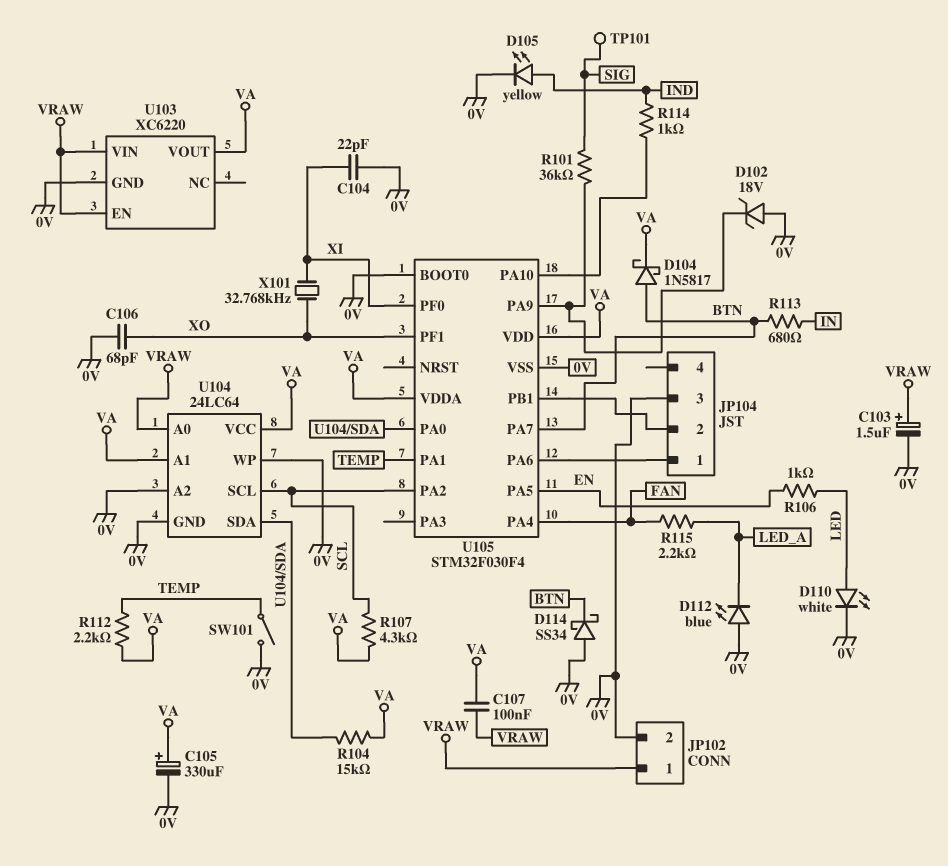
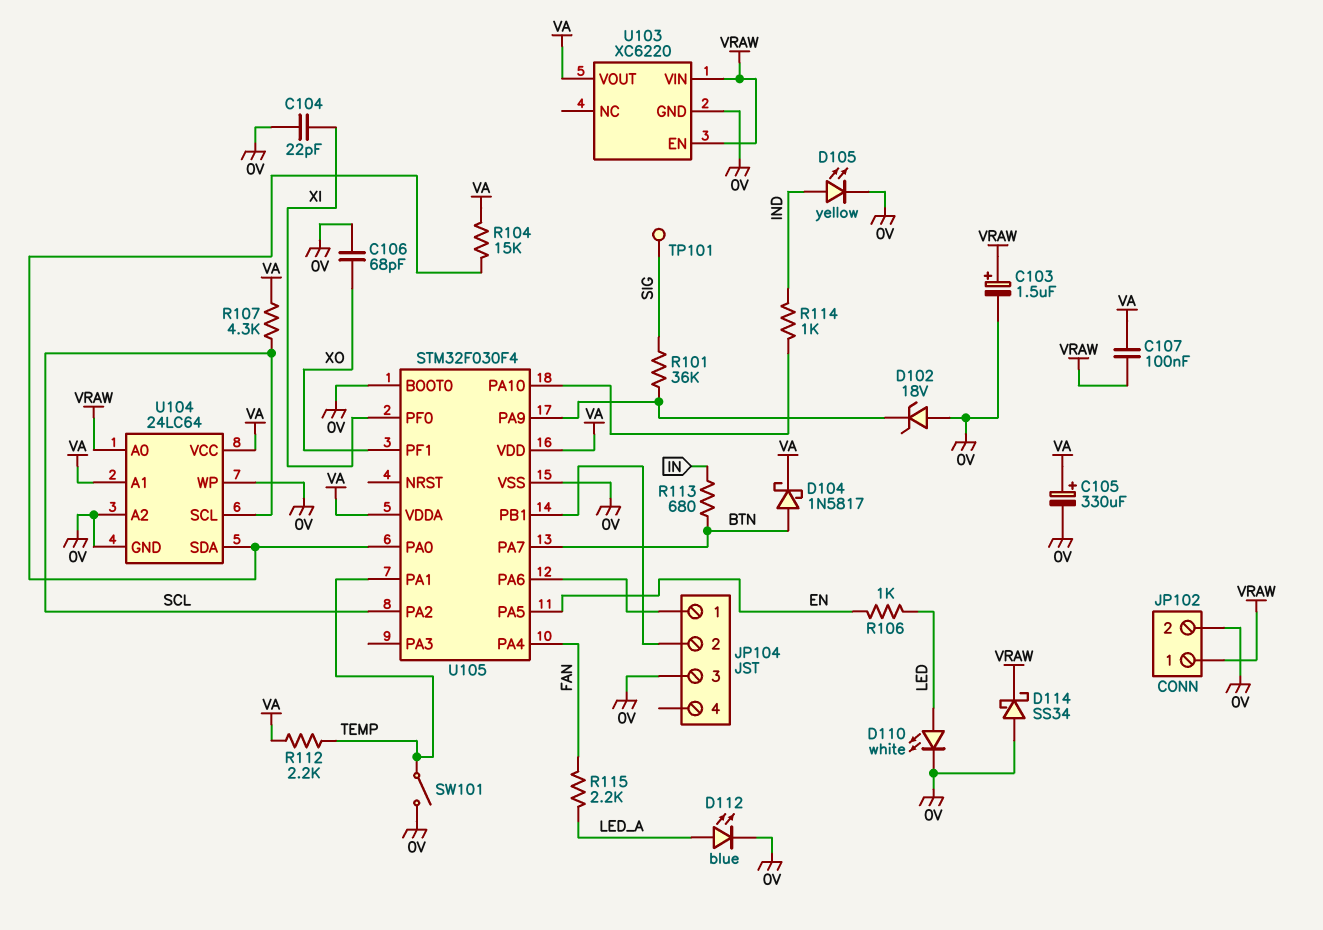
D112: LED blue (A 0V, K LED_A) -> LED blue (A LED_A, K 0V)
D114: schottky SS34 (A 0V, K BTN) -> schottky SS34 (A 0V, K VRAW)
X101: 32.768kHz (XI, XO) -> none

